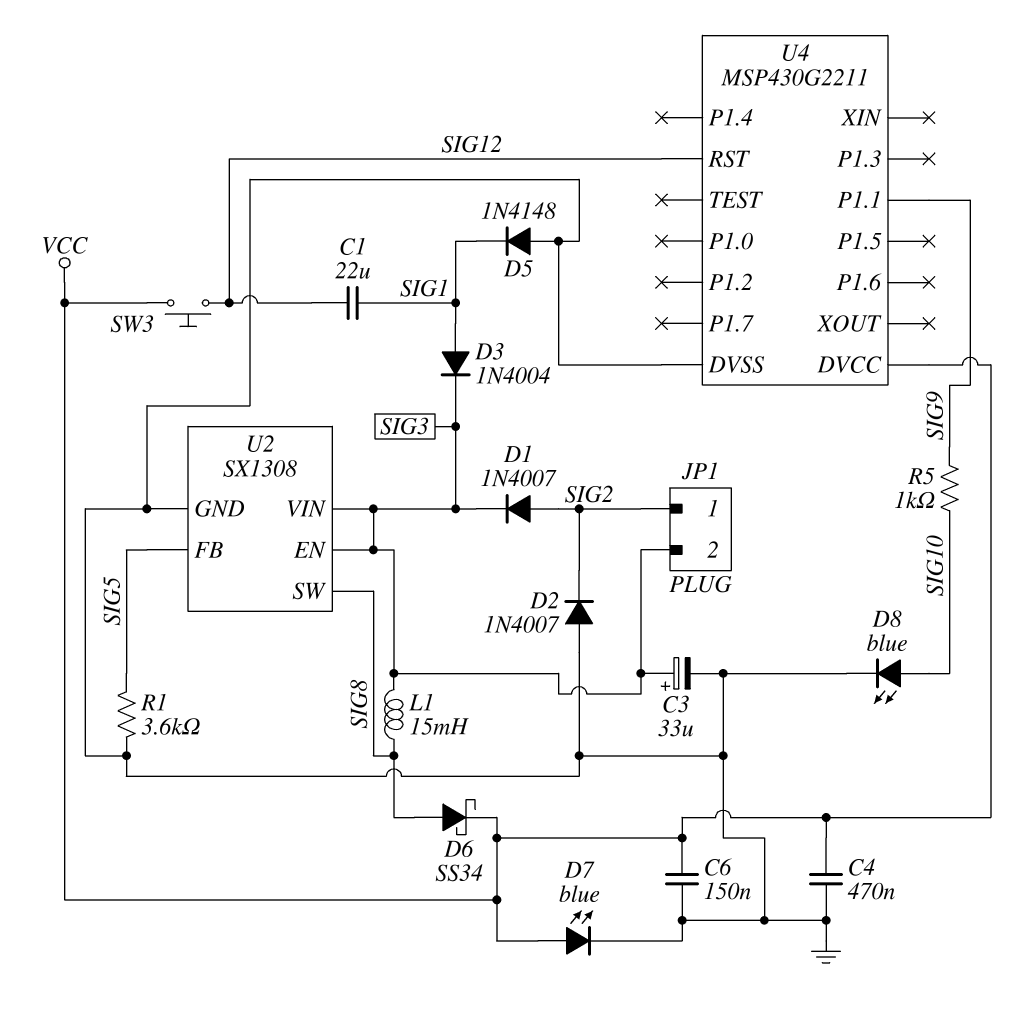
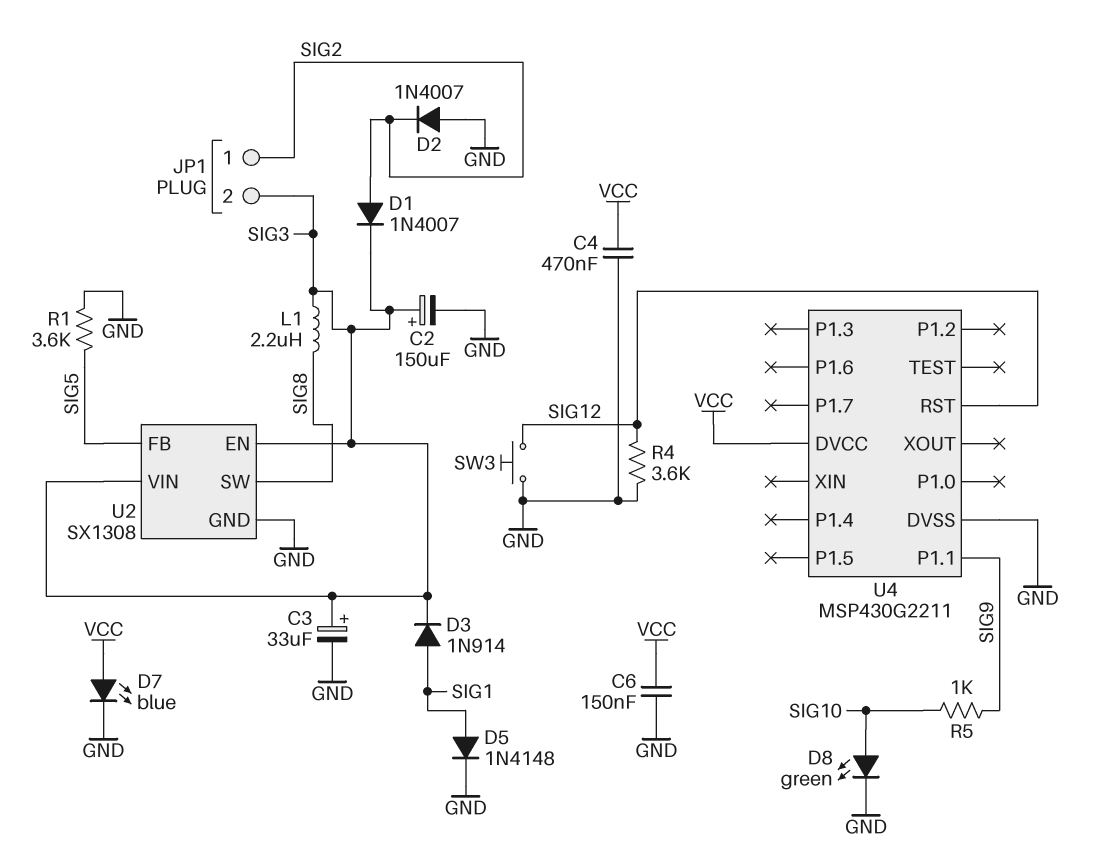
C1: 22uF (SIG1, SIG12) -> none
C2: none -> 150uF (plus SIG3, minus GND)
D3: diode 1N4004 (A SIG1, K SIG3) -> diode 1N914 (A SIG1, K SIG3)
D5: diode 1N4148 (A GND, K SIG1) -> diode 1N4148 (A SIG1, K GND)
D6: schottky SS34 (A SIG8, K VCC) -> none
D8: LED blue (A SIG10, K GND) -> LED green (A SIG10, K GND)
L1: 15mH (SIG3, SIG8) -> 2.2uH (SIG3, SIG8)
R4: none -> 3.6k (GND, SIG12)
SW3: button (SIG12, VCC) -> button (GND, SIG12)

